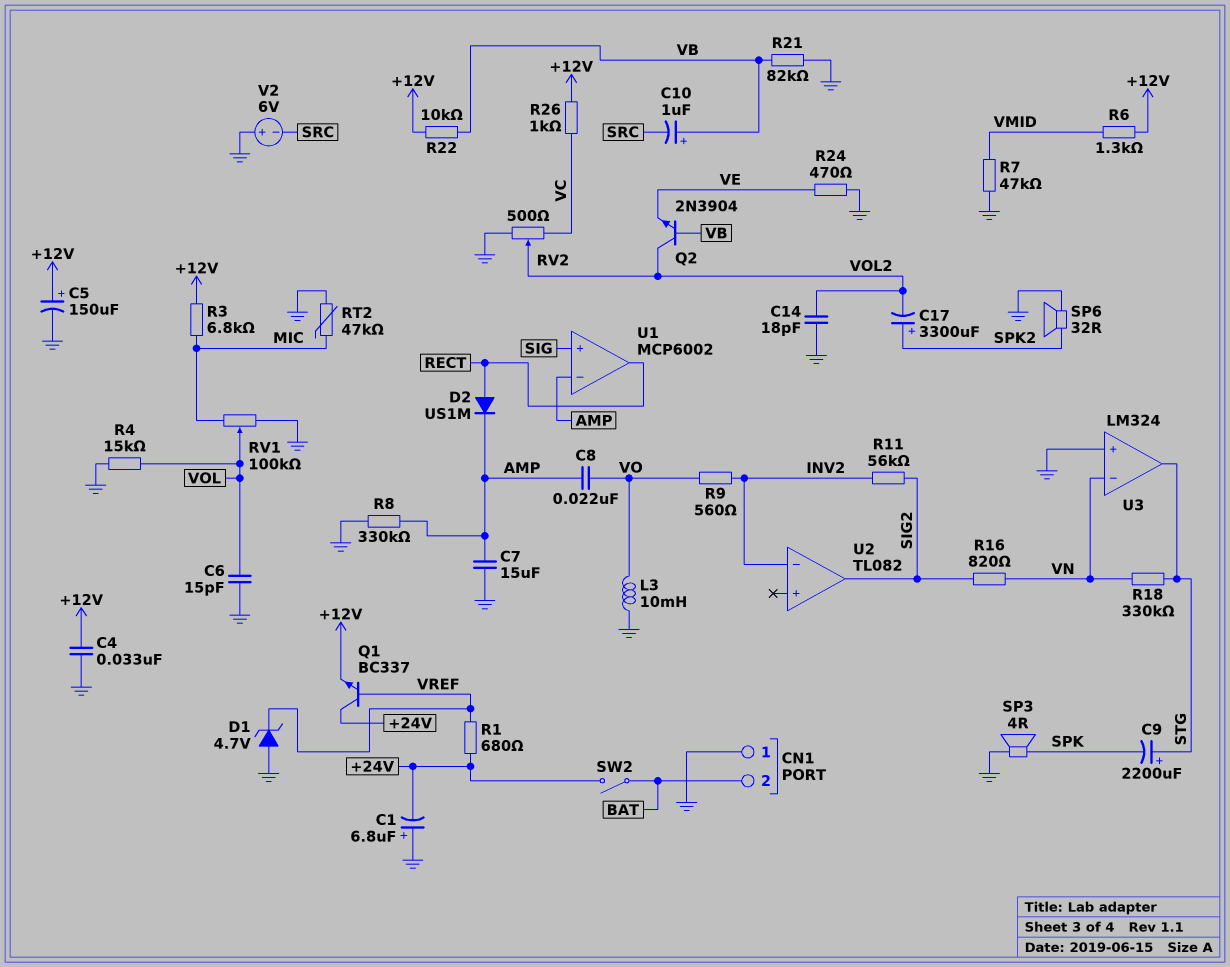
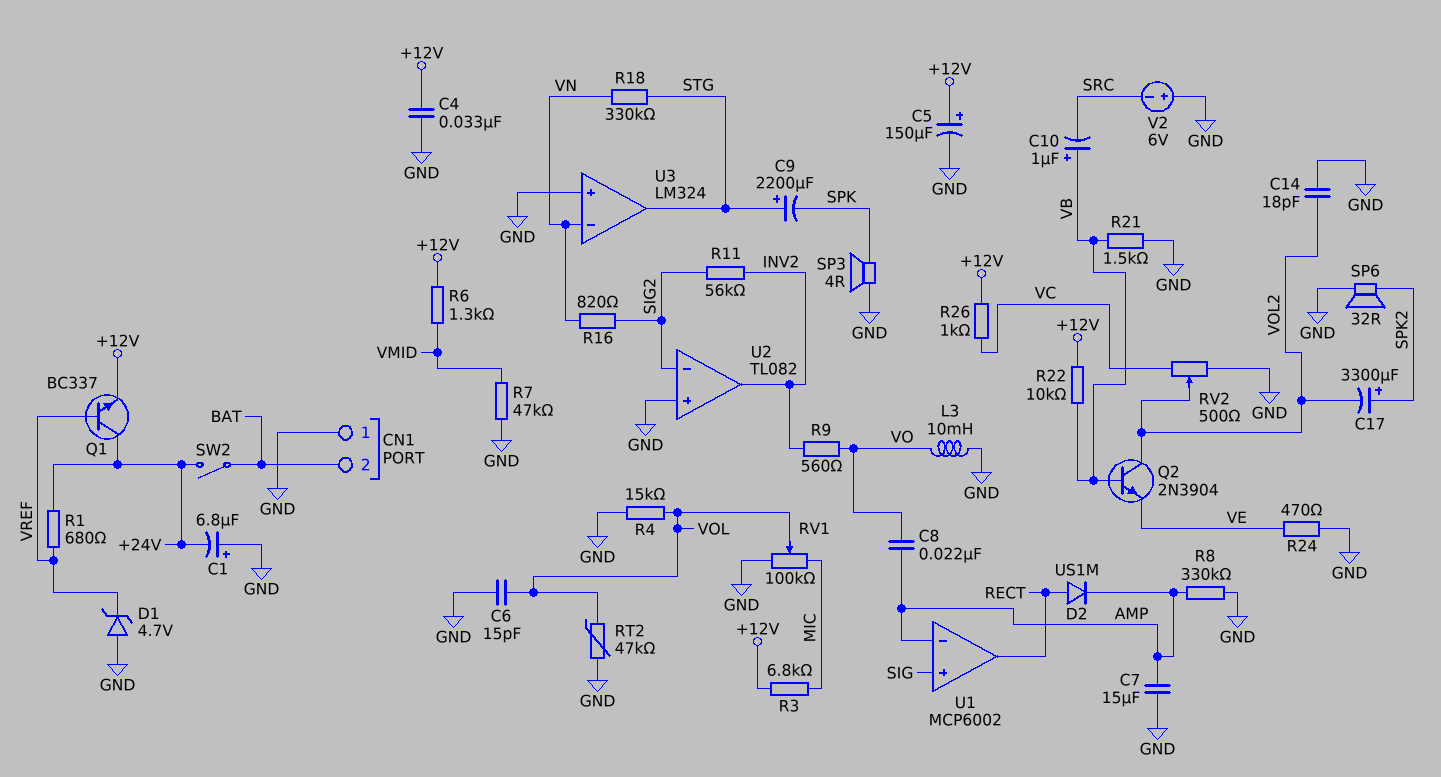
R21: 82k (GND, VB) -> 1.5k (GND, VB)
RT2: 47k (GND, MIC) -> 47k (GND, VOL)
U2 pin in+: none -> GND
U2 pin in-: INV2 -> SIG2
U2 pin out: SIG2 -> INV2

